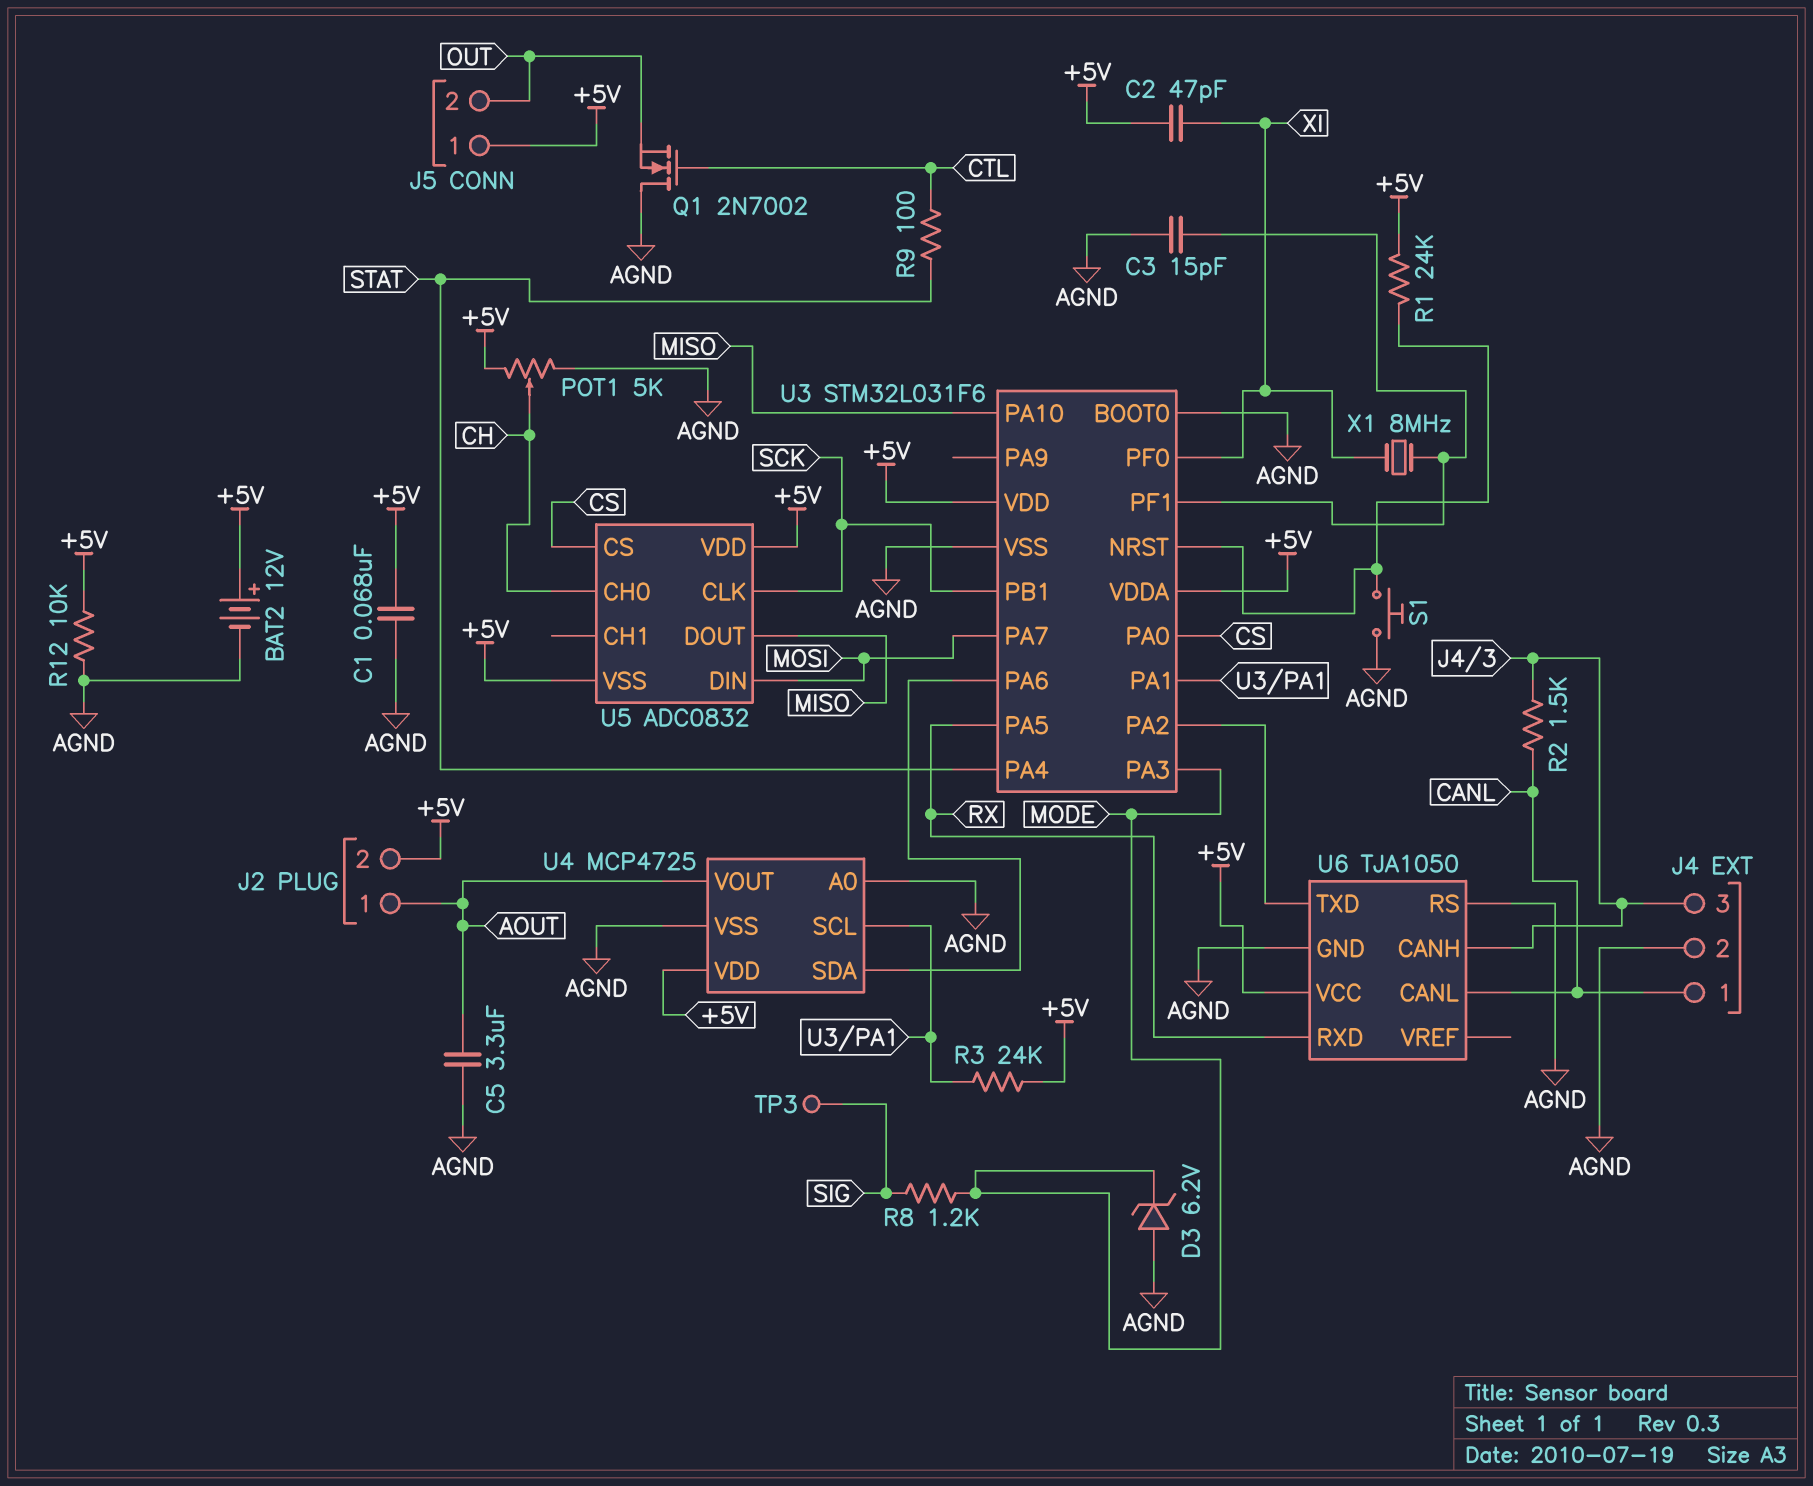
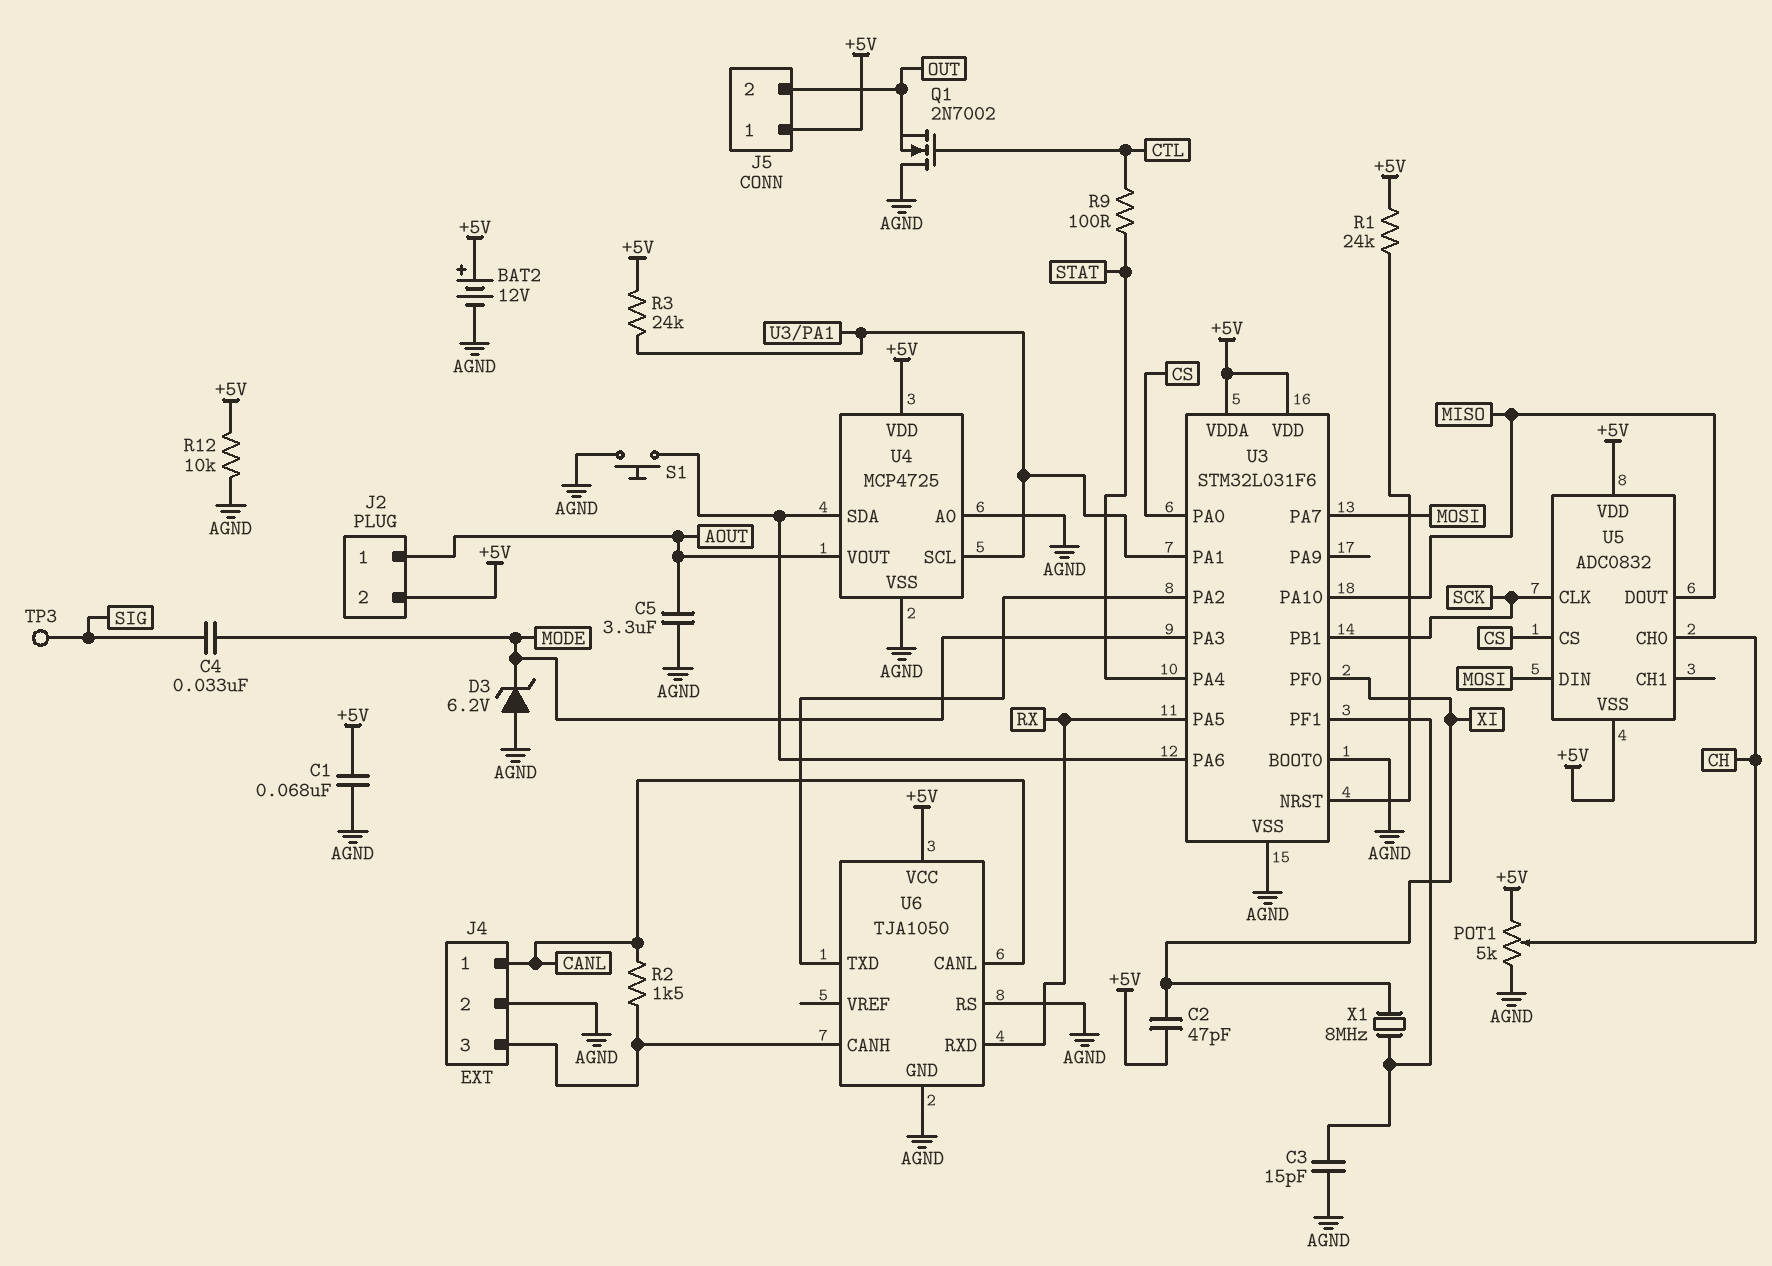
C4: none -> 33nF (MODE, SIG)
R8: 1.2k (MODE, SIG) -> none
S1: button (AGND, U3/NRST) -> button (AGND, U3/PA6)

